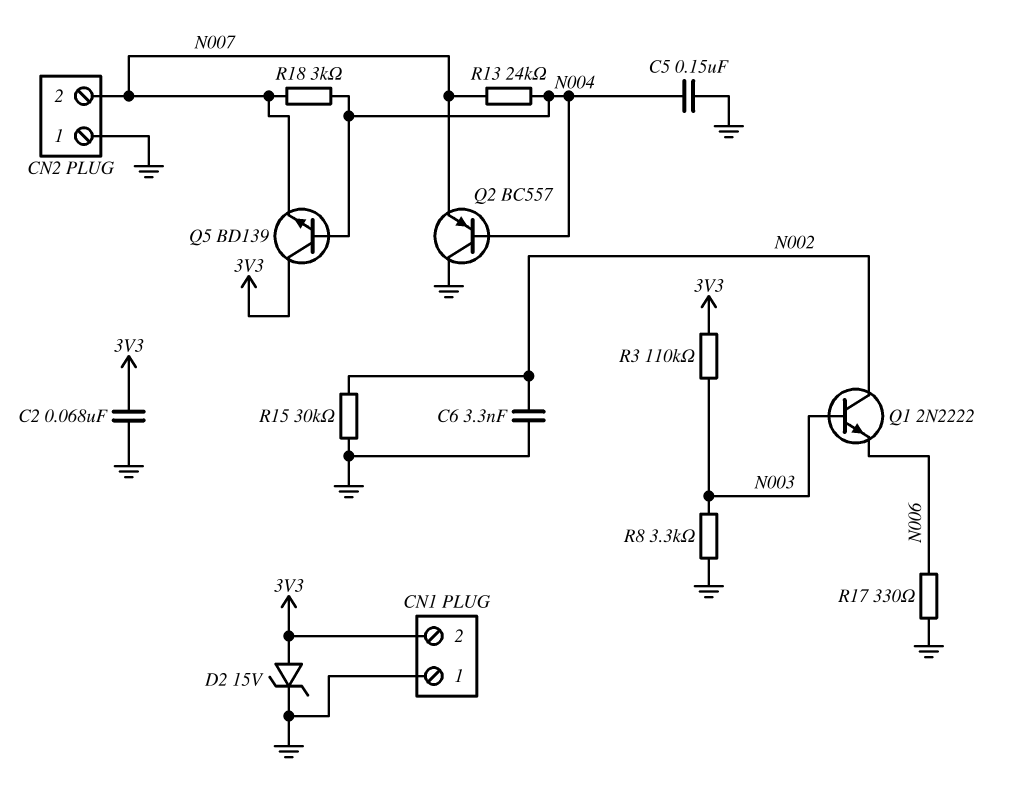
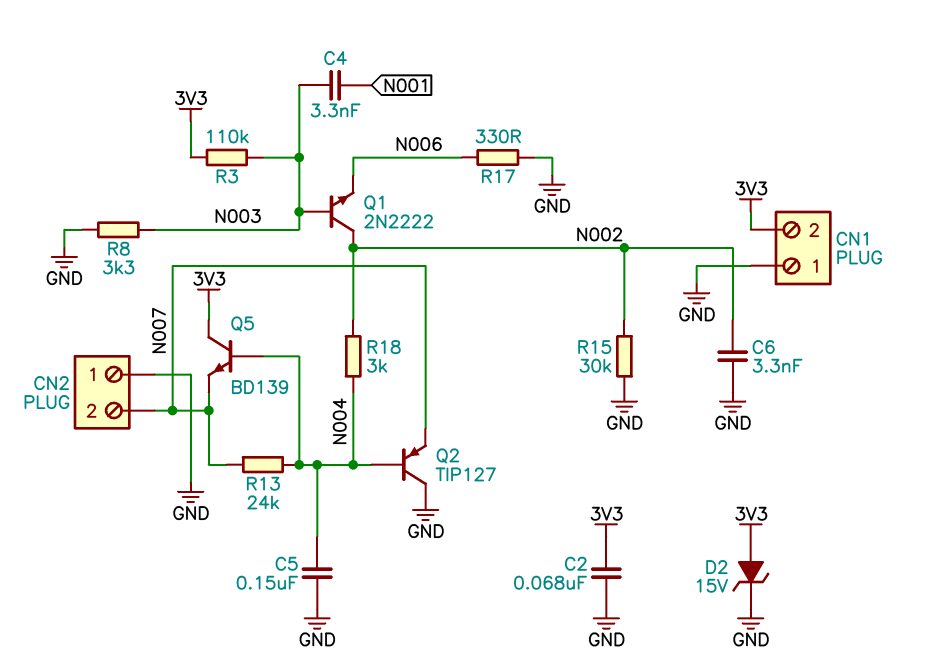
C4: none -> 3.3nF (N001, N003)
Q2: PNP BC557 (B N004, C GND, E N007) -> PNP TIP127 (B N004, C GND, E N007)
R18: 3k (N004, N007) -> 3k (N002, N004)

